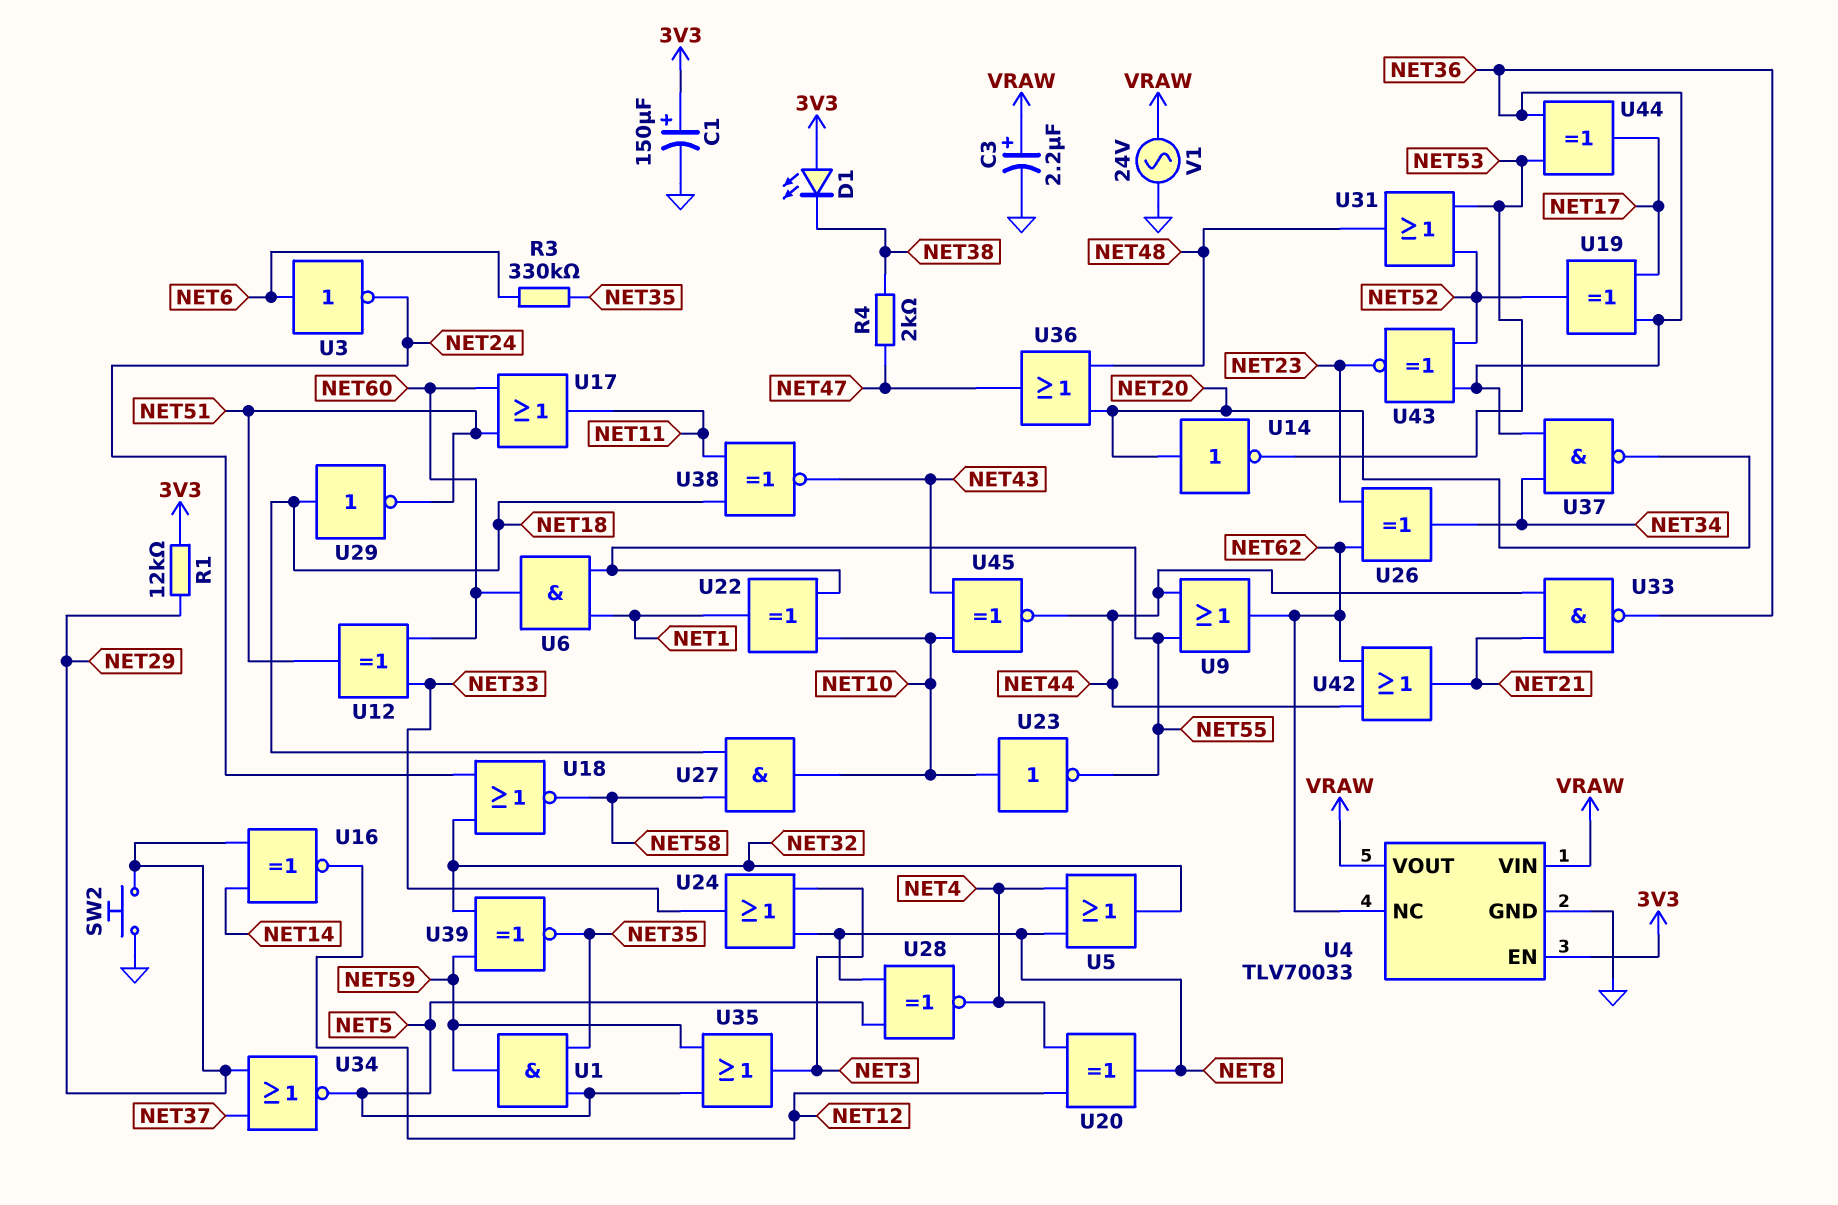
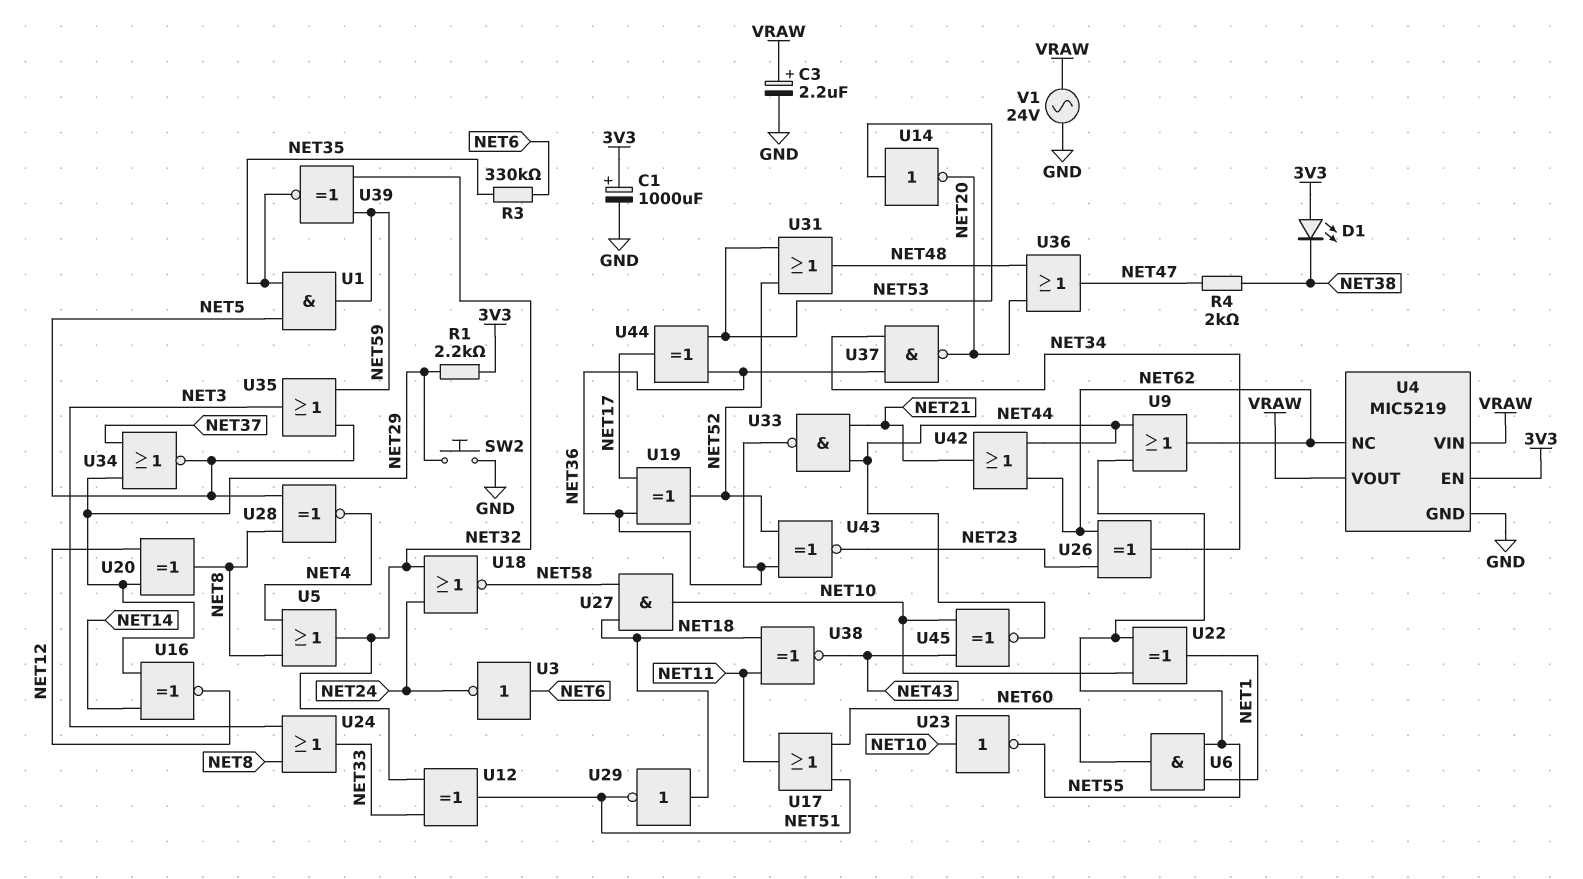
C1: 150uF (plus 3V3, minus GND) -> 1000uF (plus 3V3, minus GND)
R1: 12k (3V3, NET29) -> 2.2k (3V3, NET29)
U4: TLV70033 -> MIC5219
U12: XOR (in NET33, in NET60, out NET51) -> XOR (in NET32, in NET33, out NET51)
U14: NOT (in NET20, out NET53) -> NOT (in NET53, out NET20)
U20: XOR (in NET4, in NET12, out NET8) -> XOR (in NET12, in NET29, out NET8)

